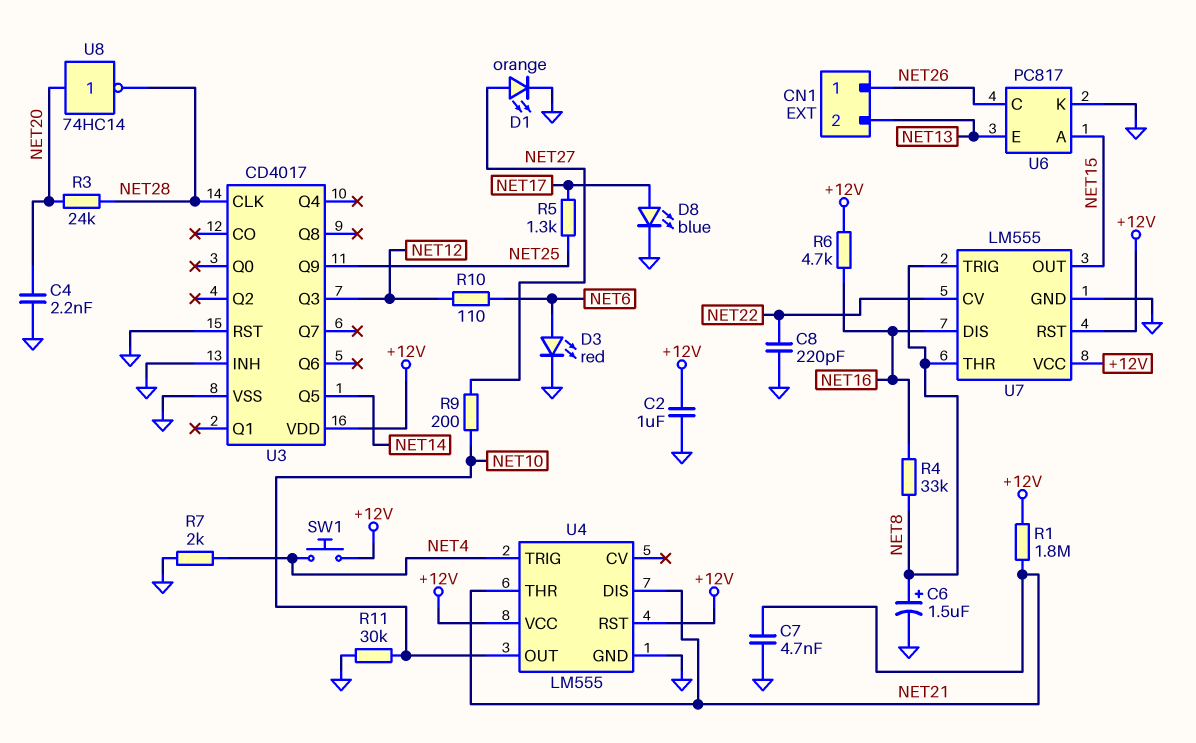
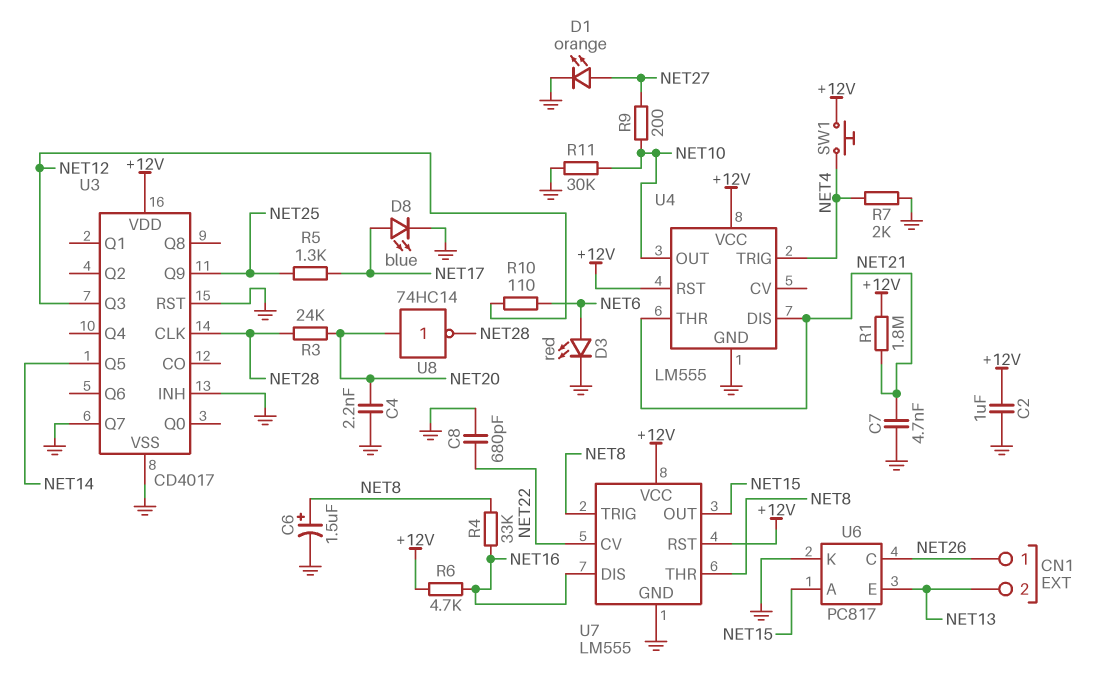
C8: 220pF (GND, NET22) -> 680pF (GND, NET22)
U3 pin Q7: none -> GND

